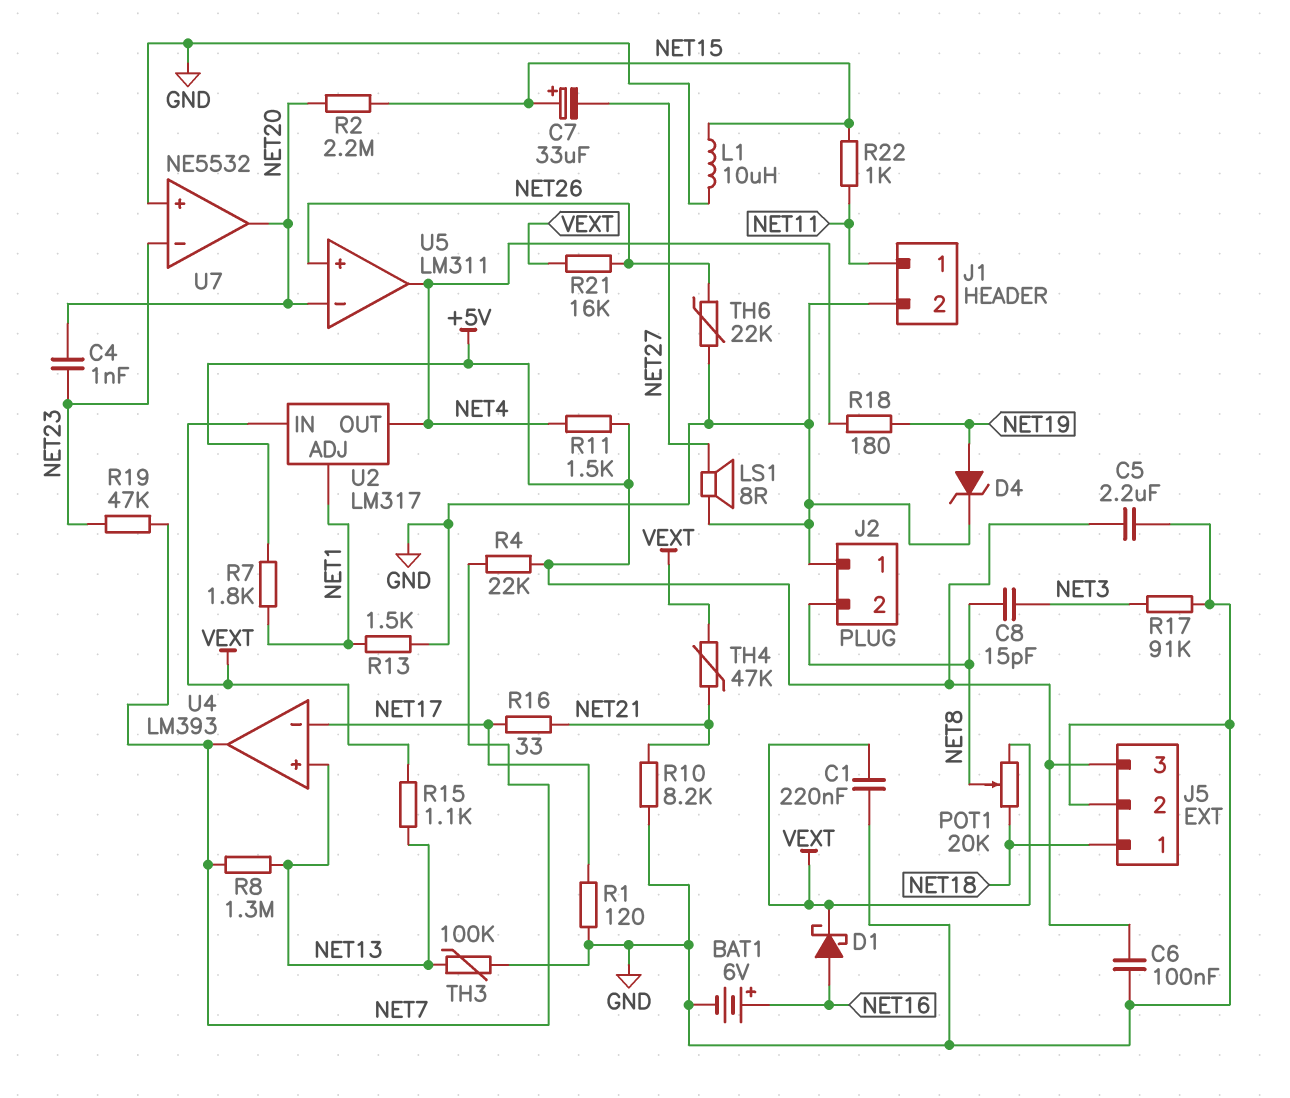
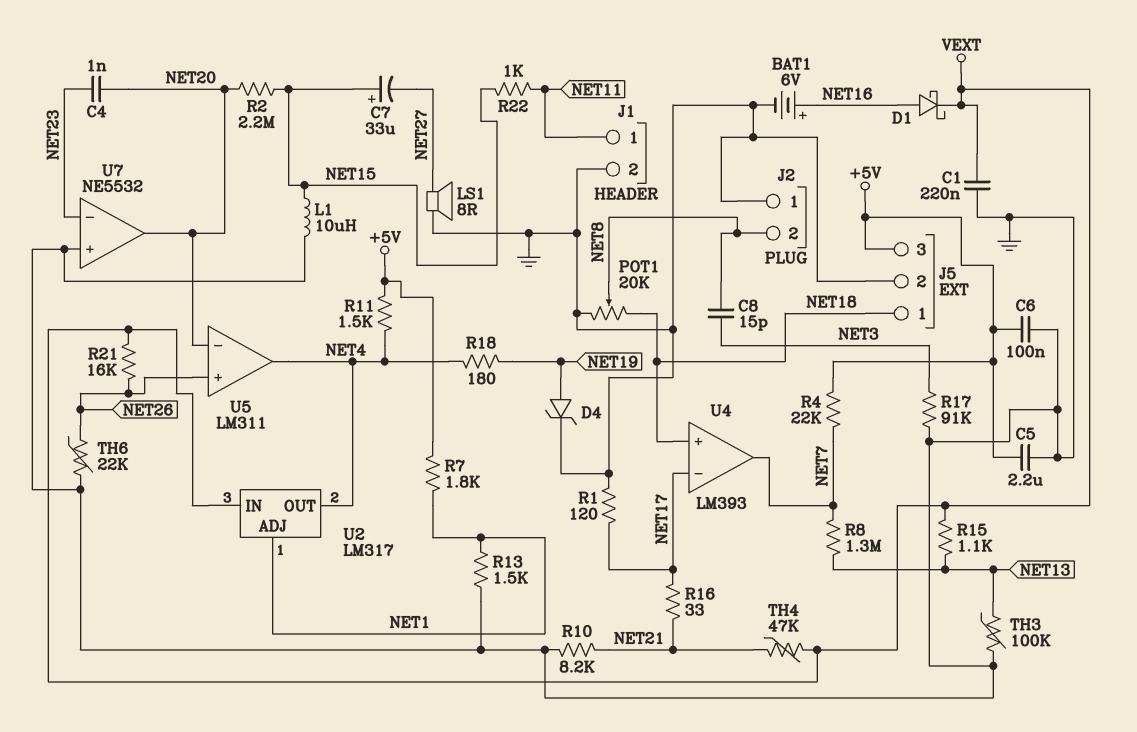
POT1: 20k (NET18, VEXT, wiper NET8) -> 20k (GND, NET18, wiper NET8)
R19: 47k (NET7, NET23) -> none
U4 pin in+: NET13 -> NET18

